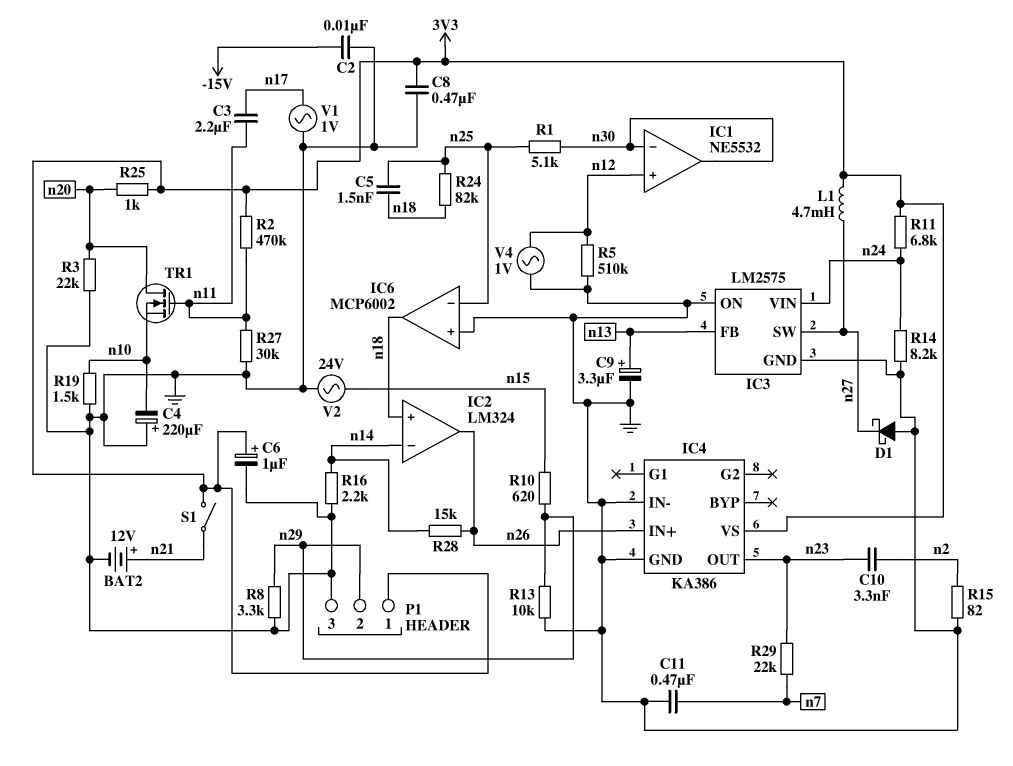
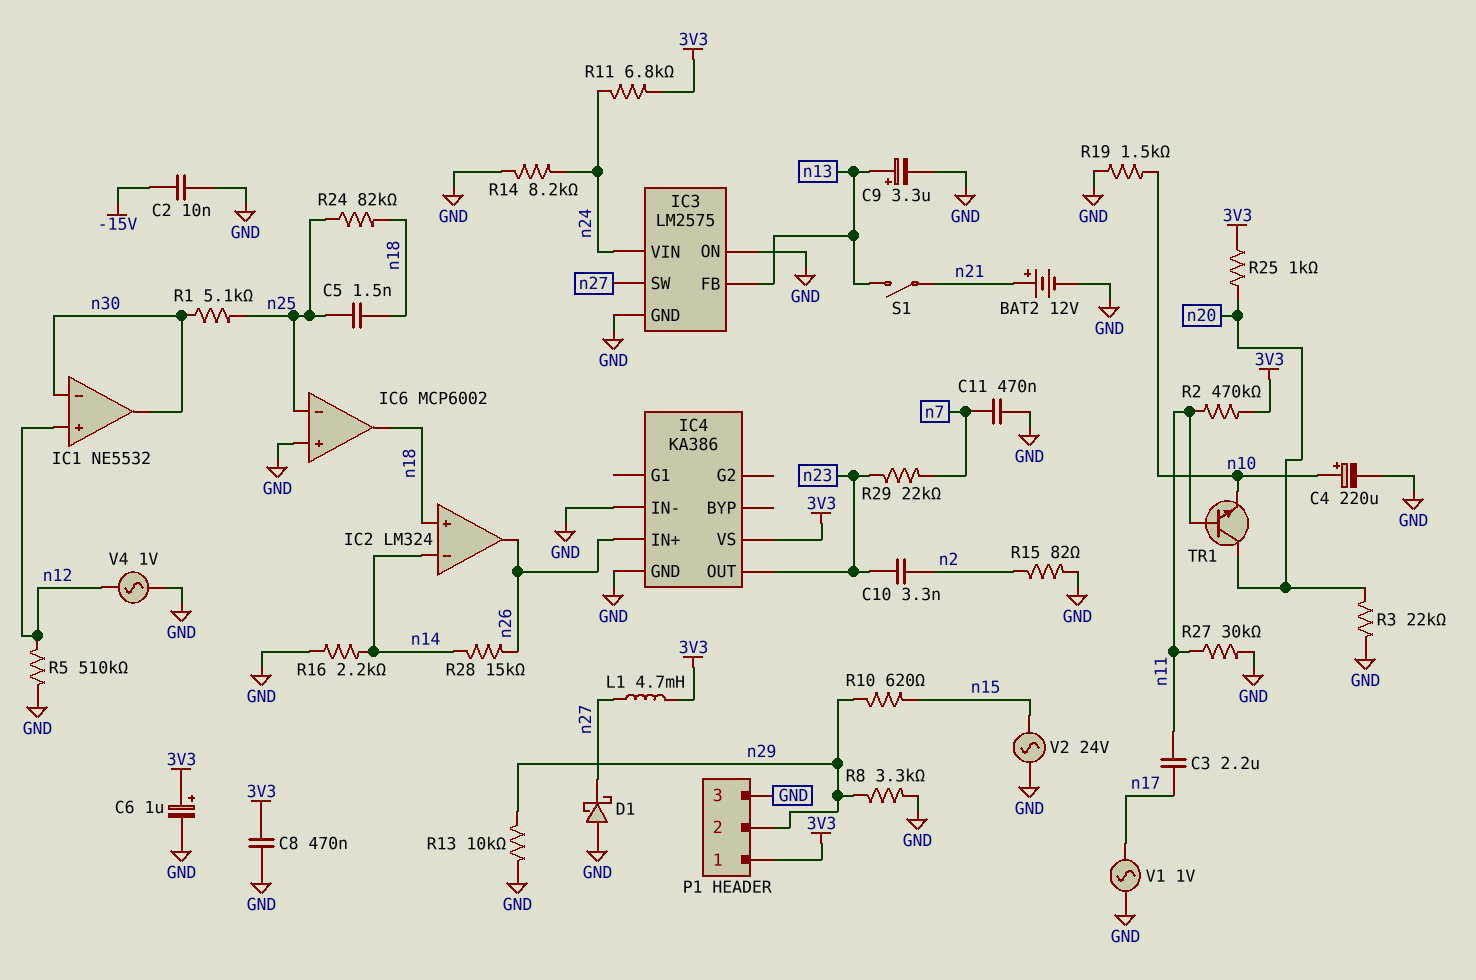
C4: 220uF (plus GND, minus n10) -> 220uF (plus n10, minus GND)
S1: switch (3V3, n21) -> switch (n13, n21)
TR1: NMOS (G n11, D n20, S n10) -> NPN (B n11, C n20, E n10)

